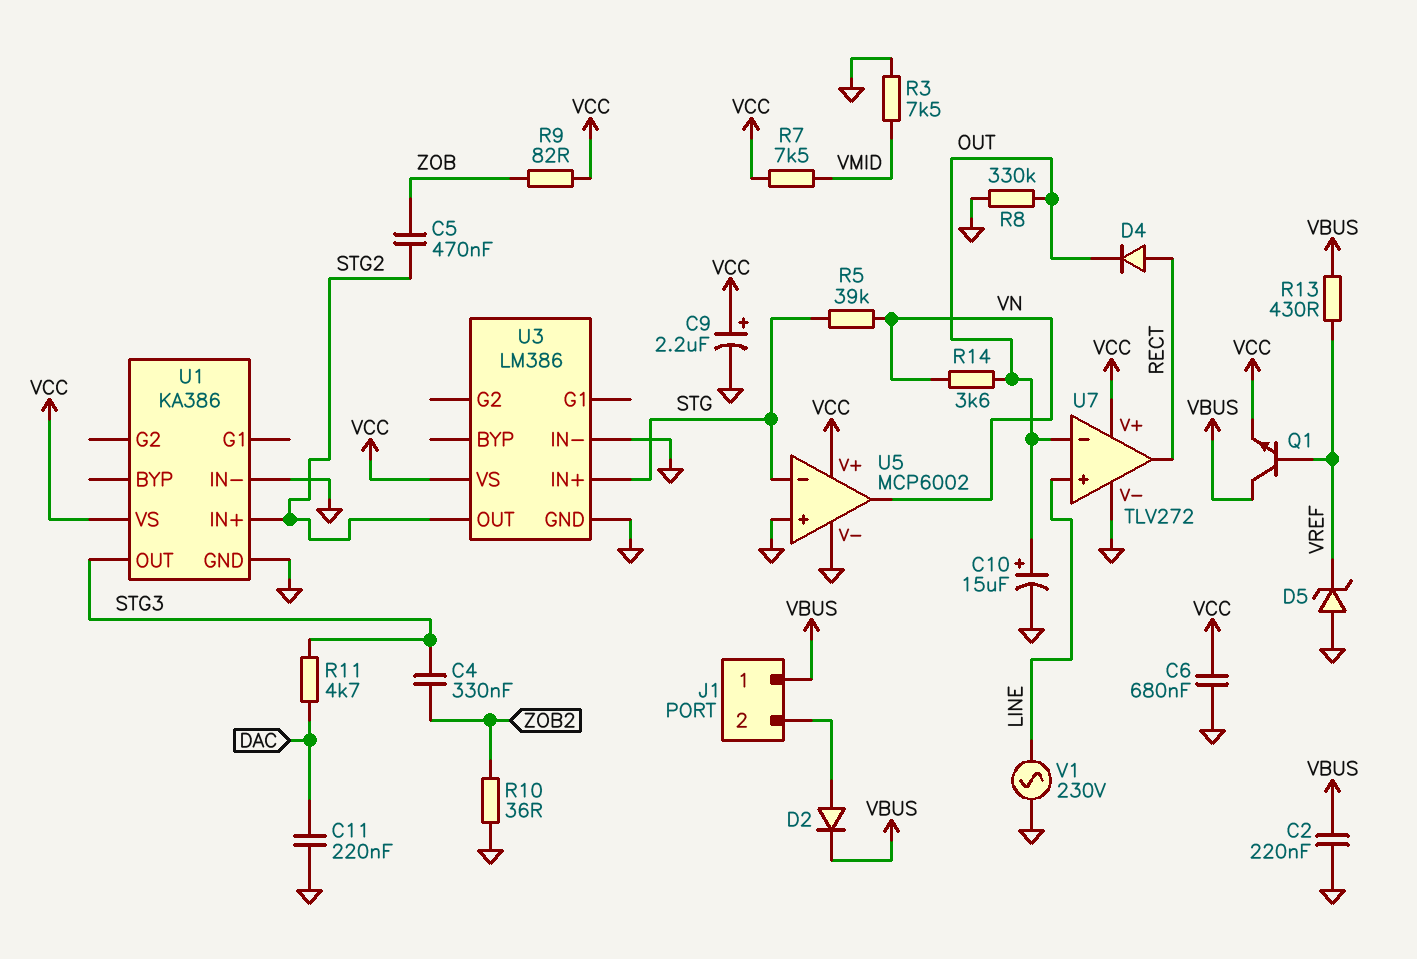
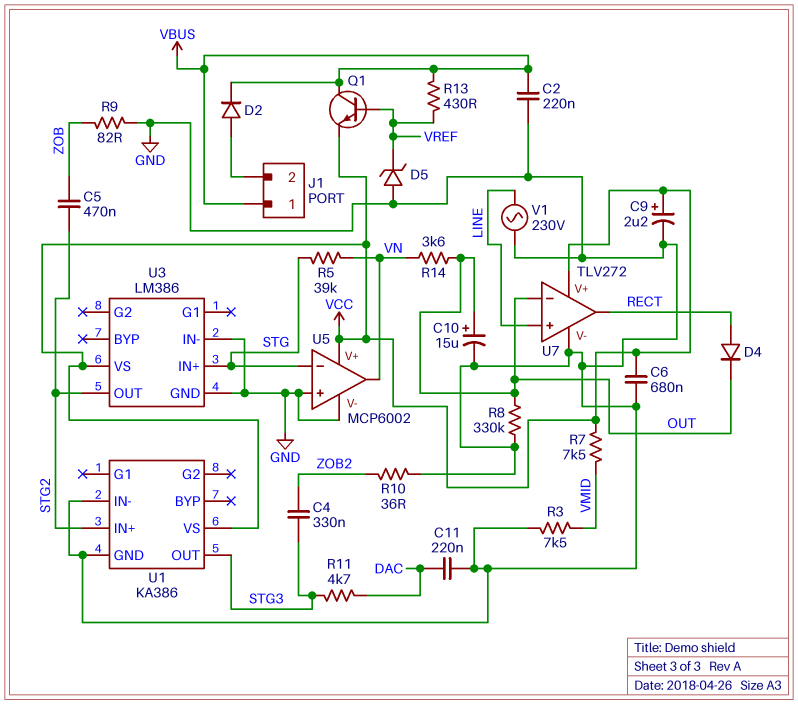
R9: 82 (VCC, ZOB) -> 82 (GND, ZOB)

